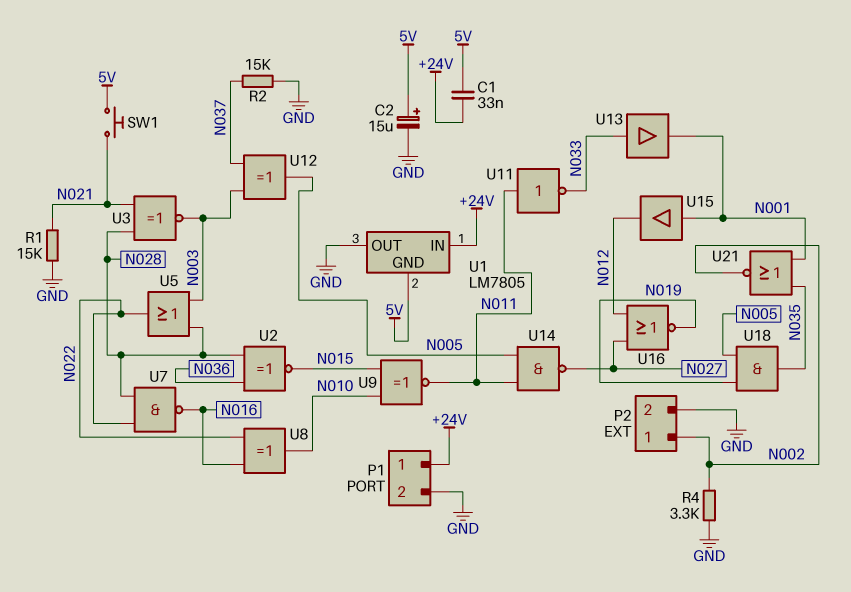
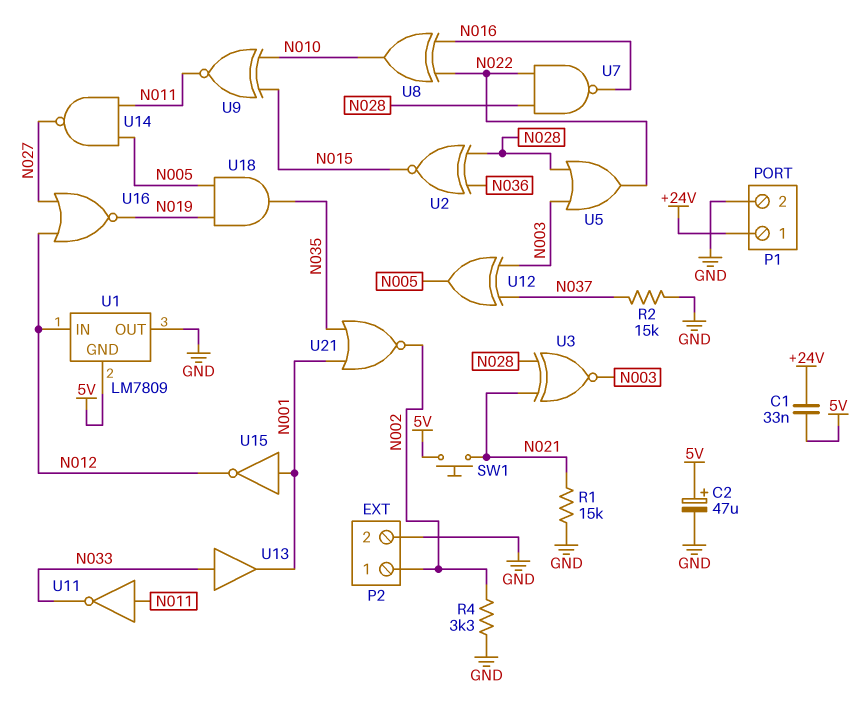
C2: 15uF (plus 5V, minus GND) -> 47uF (plus 5V, minus GND)
U1: LM7805 -> LM7809
U1 pin IN: +24V -> N012
U15: buffer (in N001, out N012) -> NOT (in N001, out N012)

